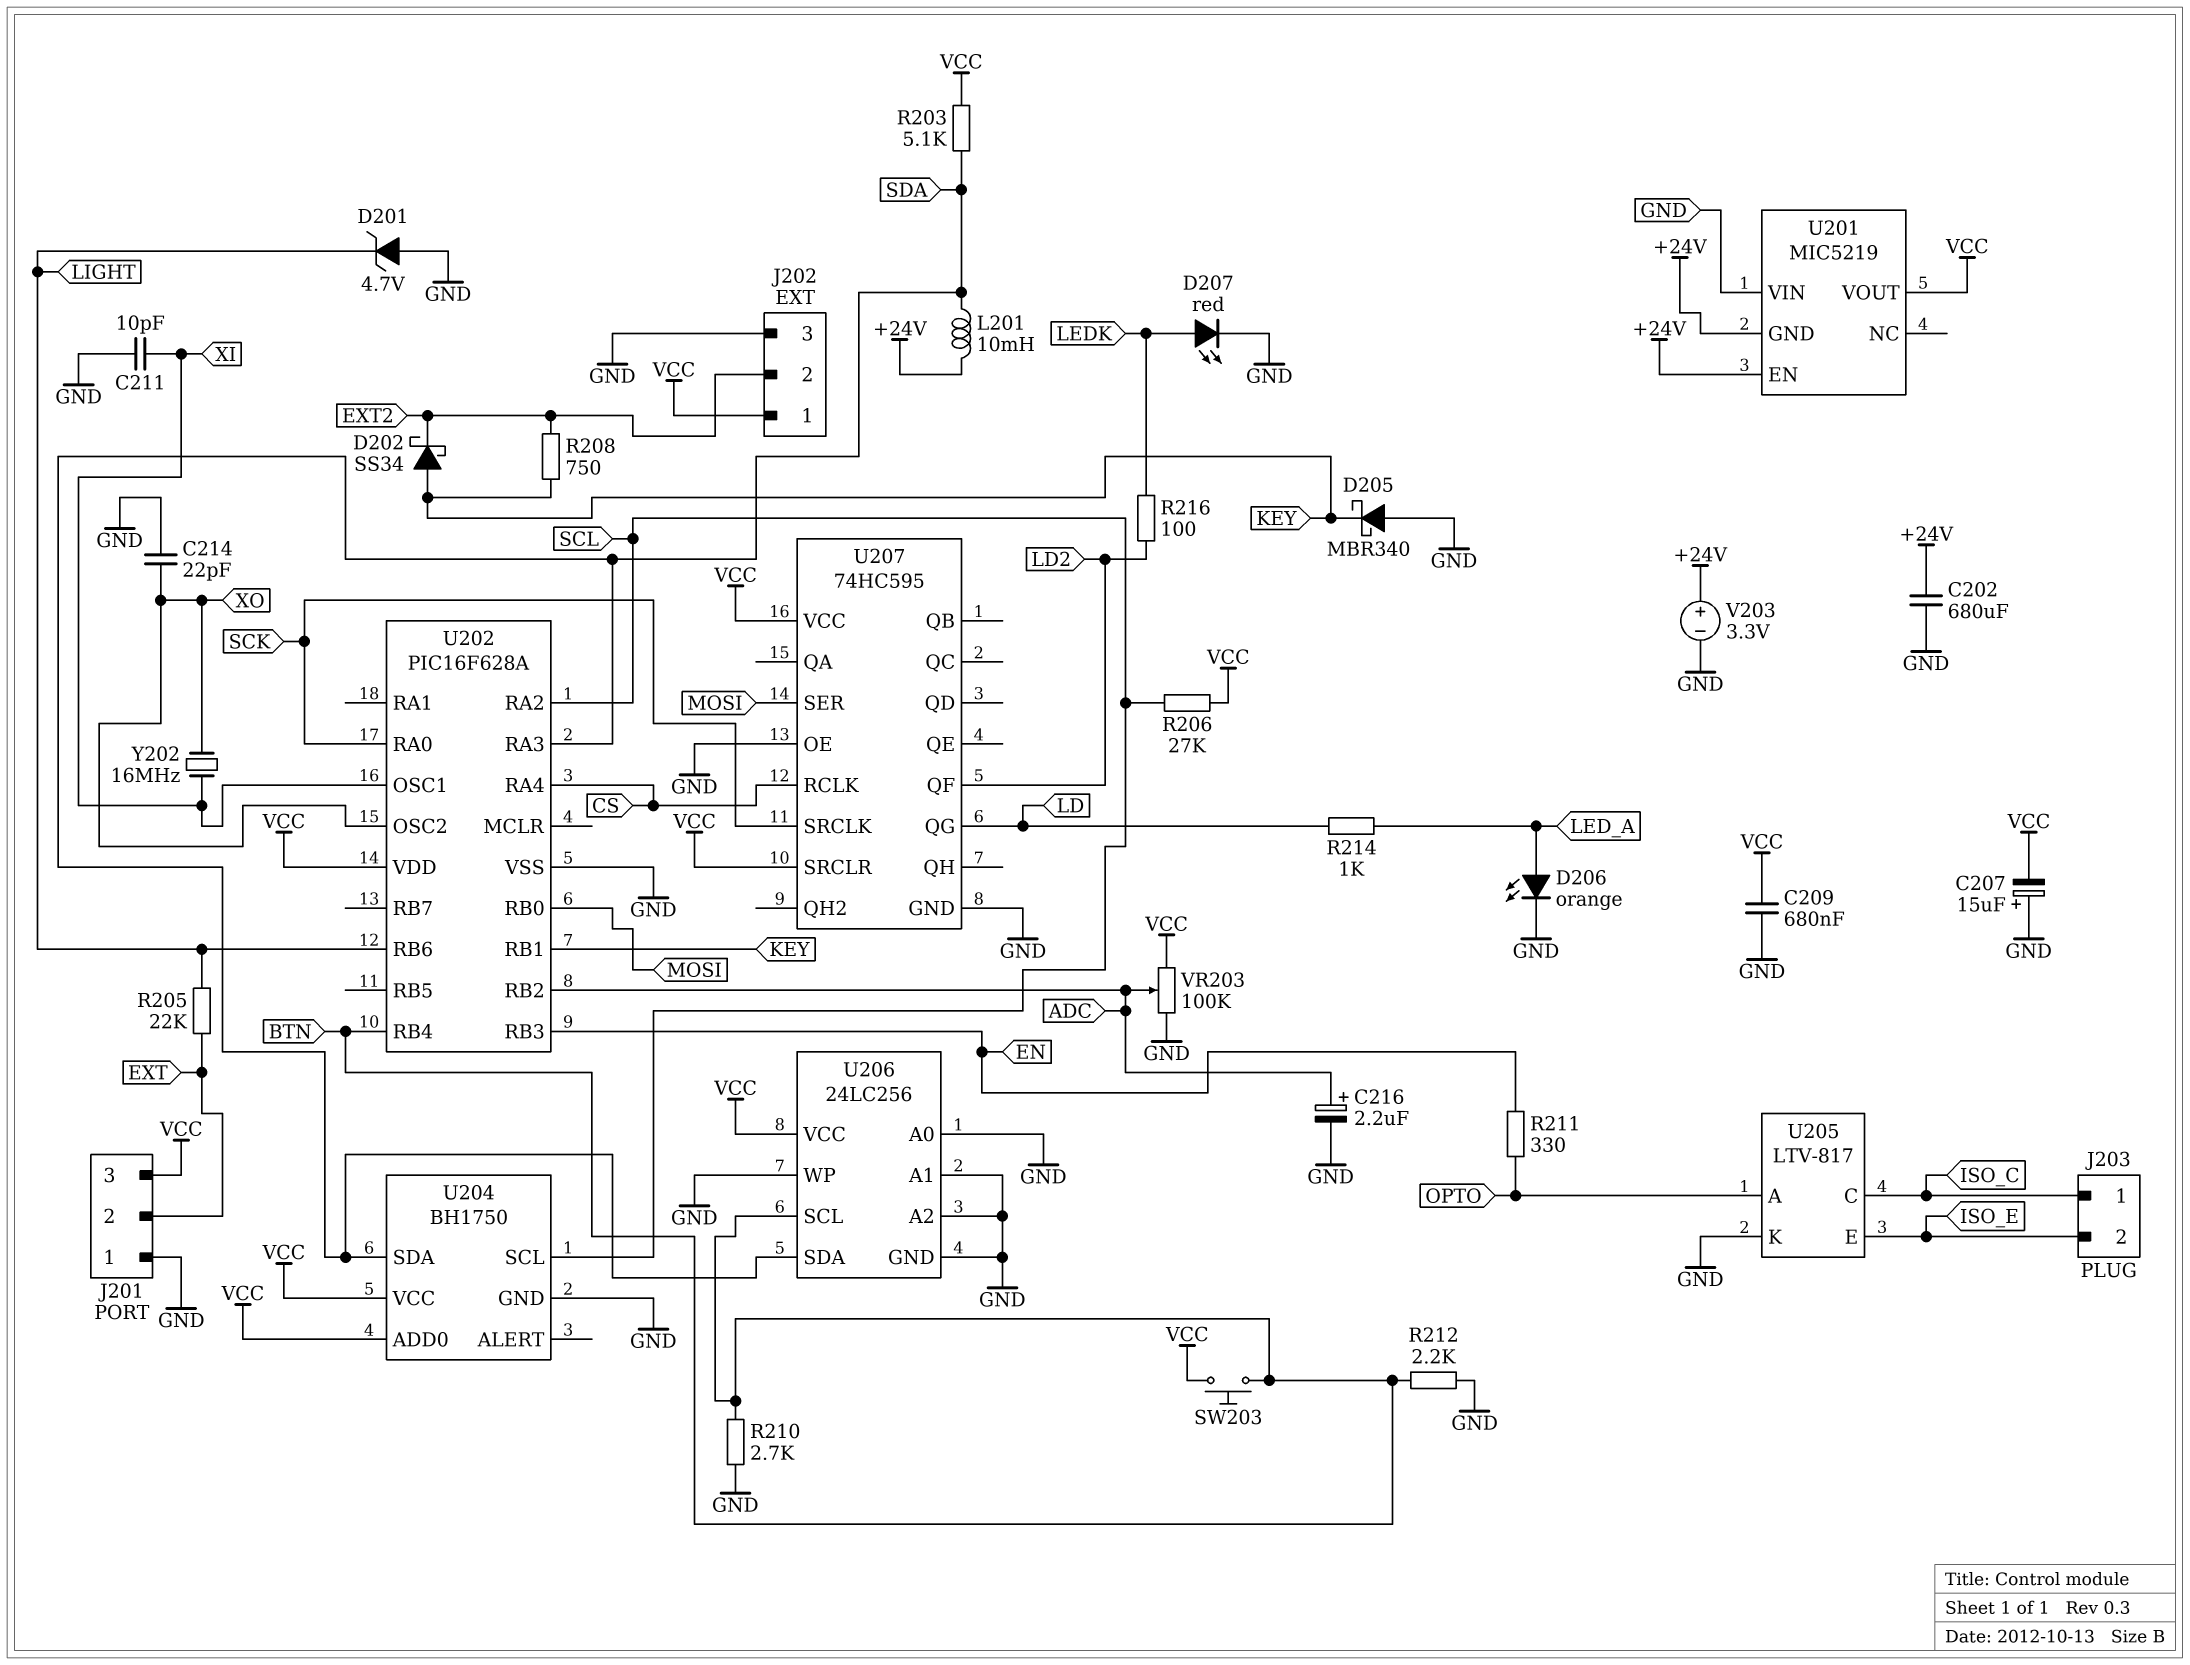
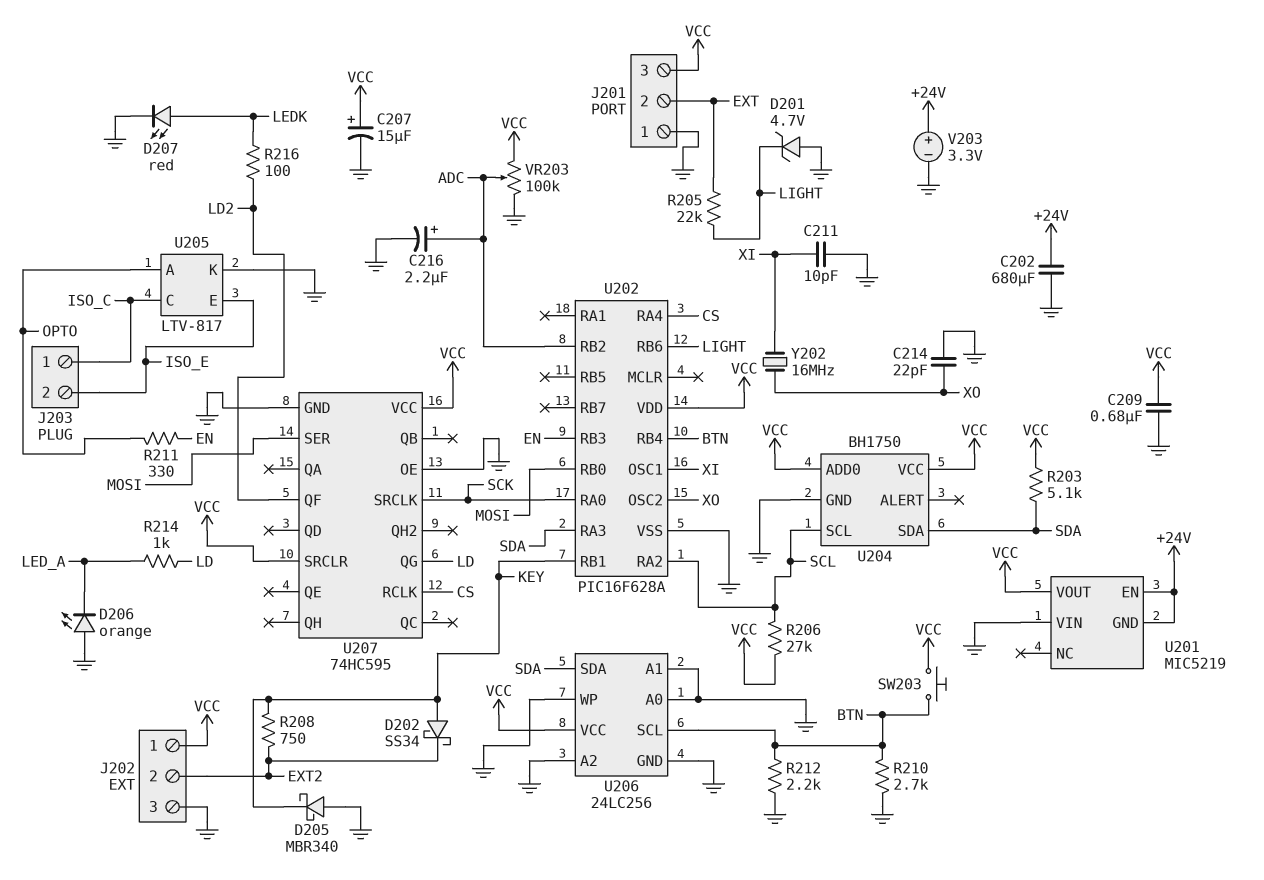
C207: 15uF (plus GND, minus VCC) -> 15uF (plus VCC, minus GND)
D206: LED orange (A LED_A, K GND) -> LED orange (A GND, K LED_A)
L201: 10mH (+24V, SDA) -> none

